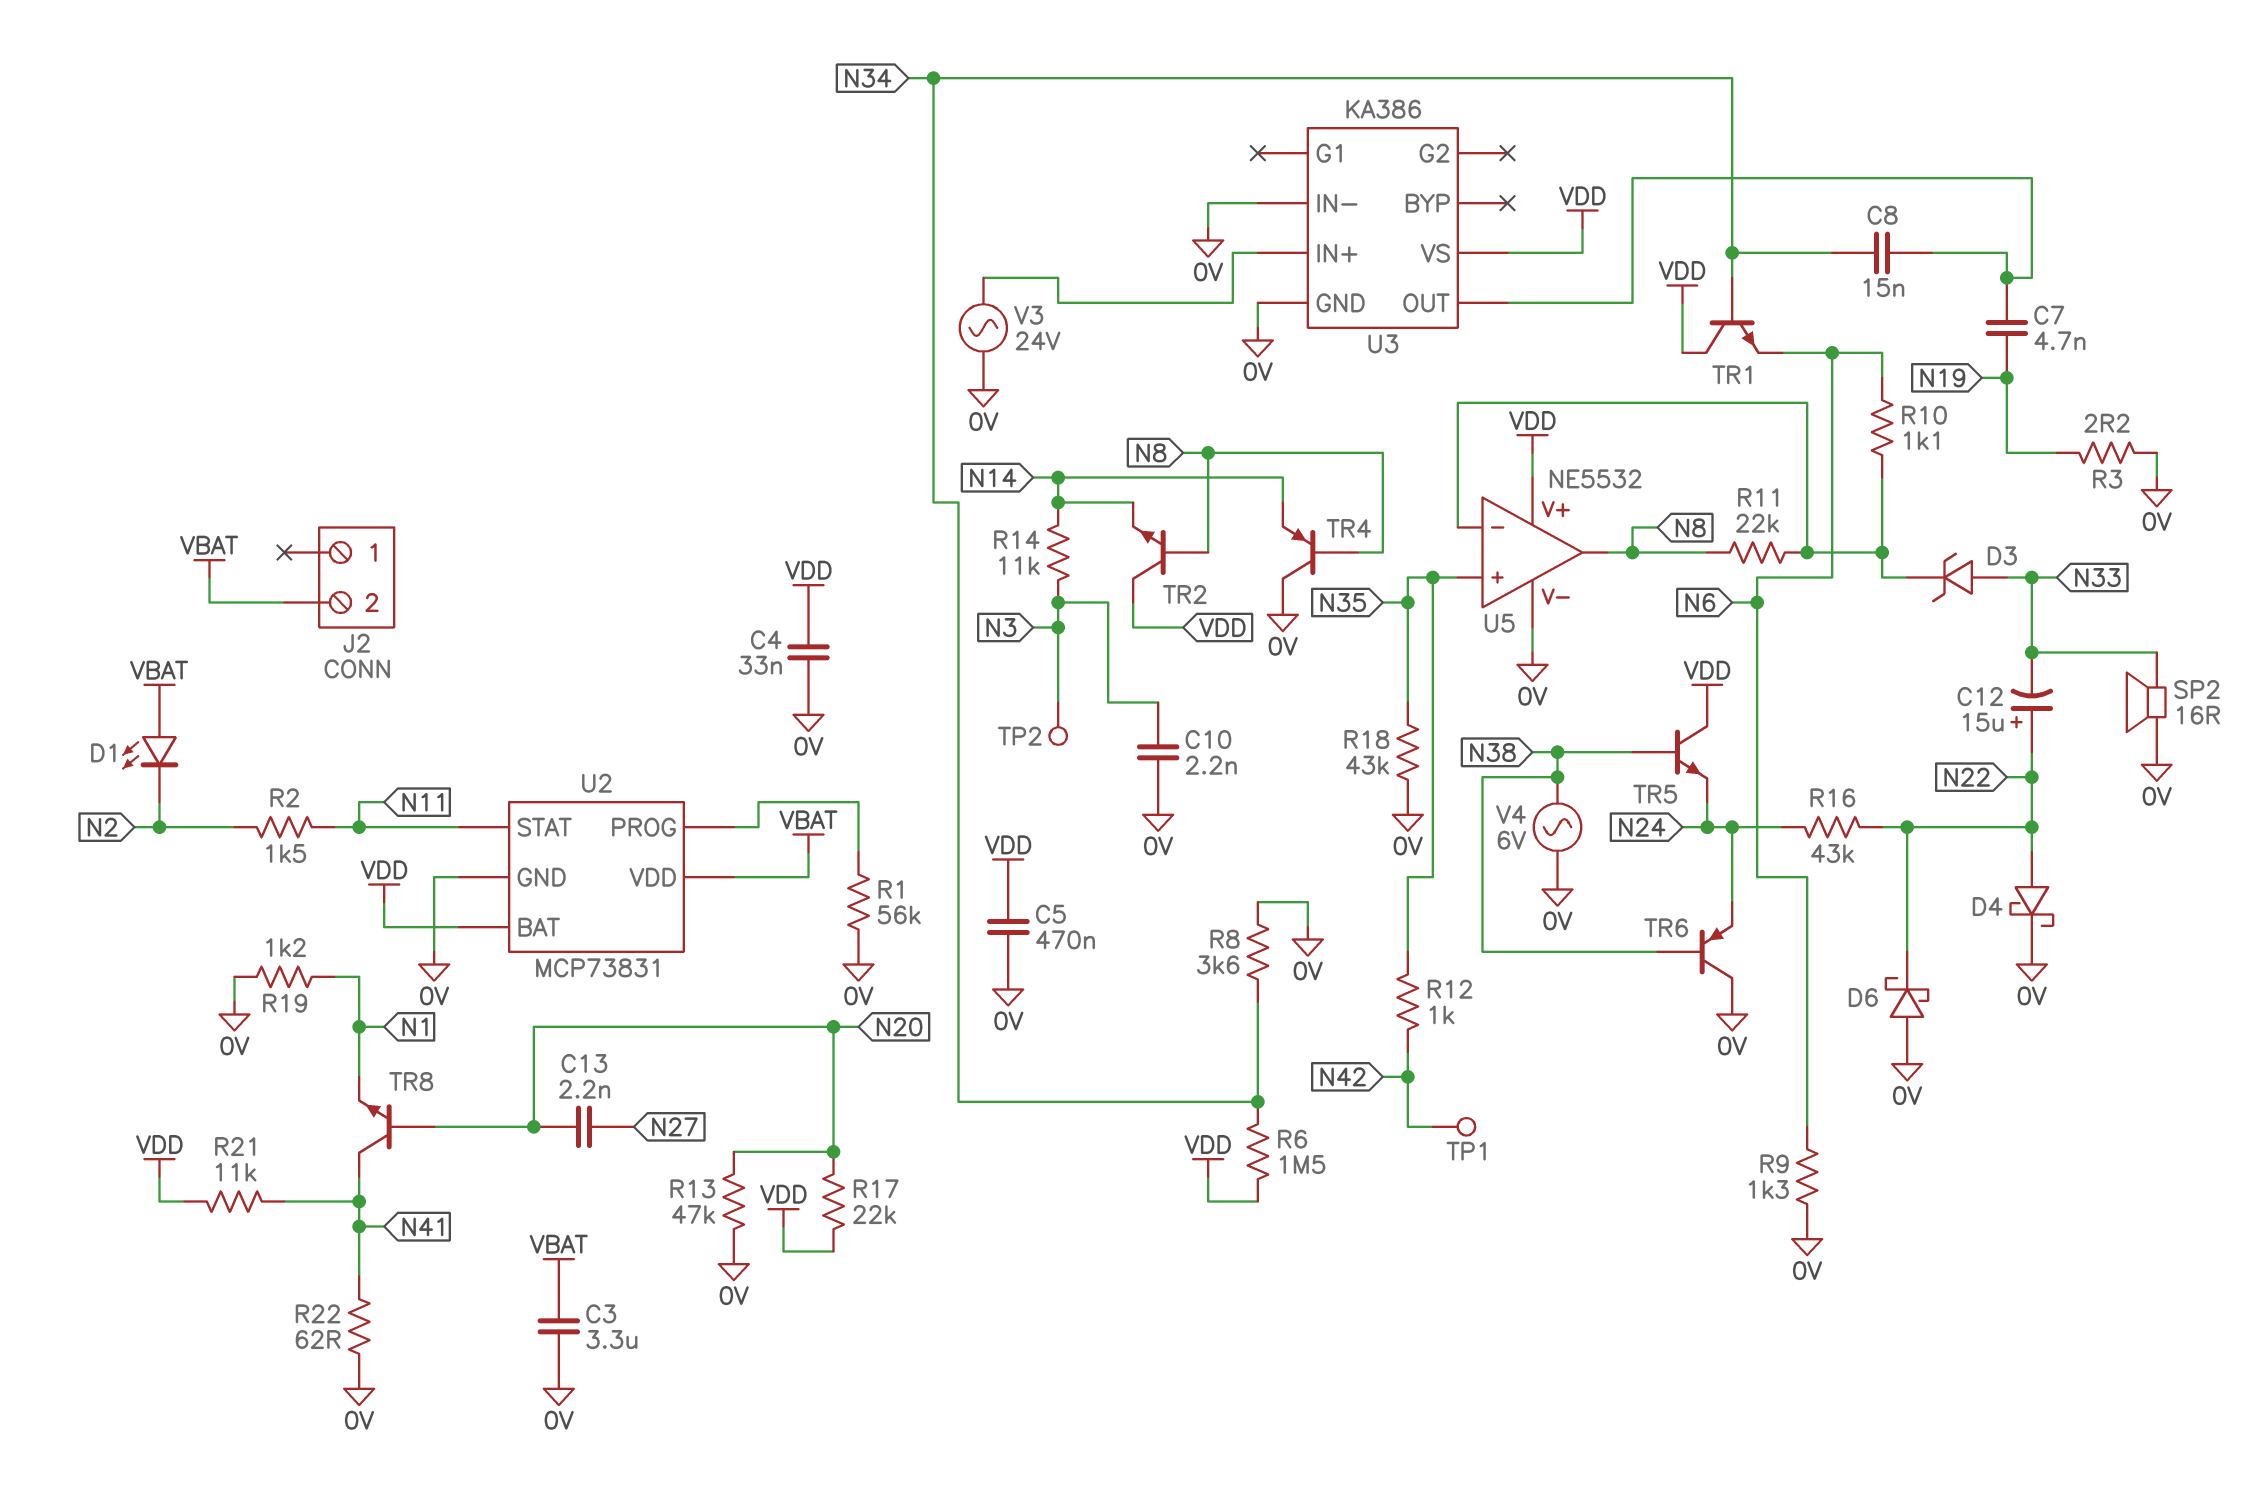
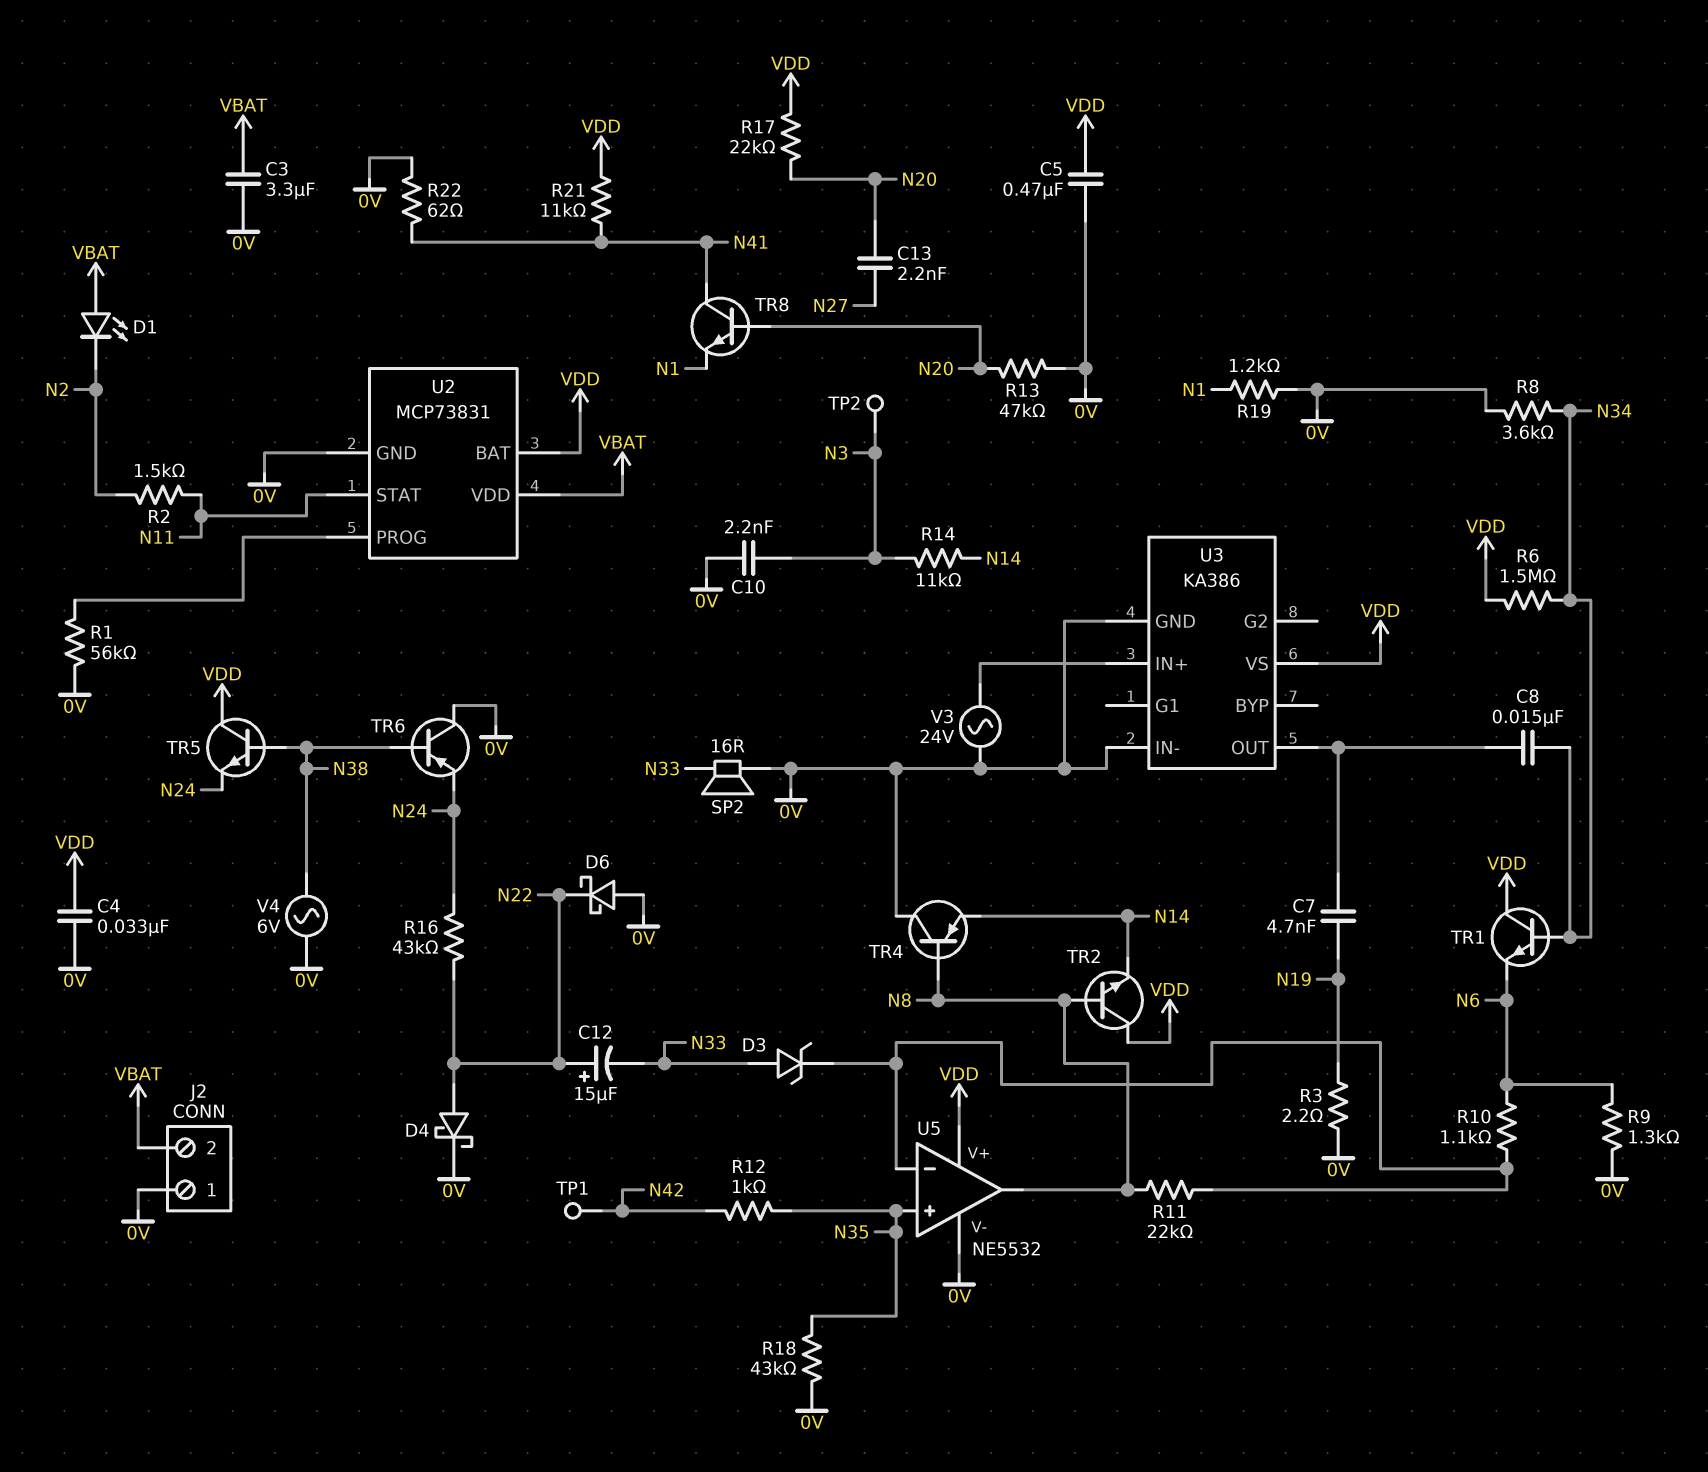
J2 pin 1: none -> 0V

